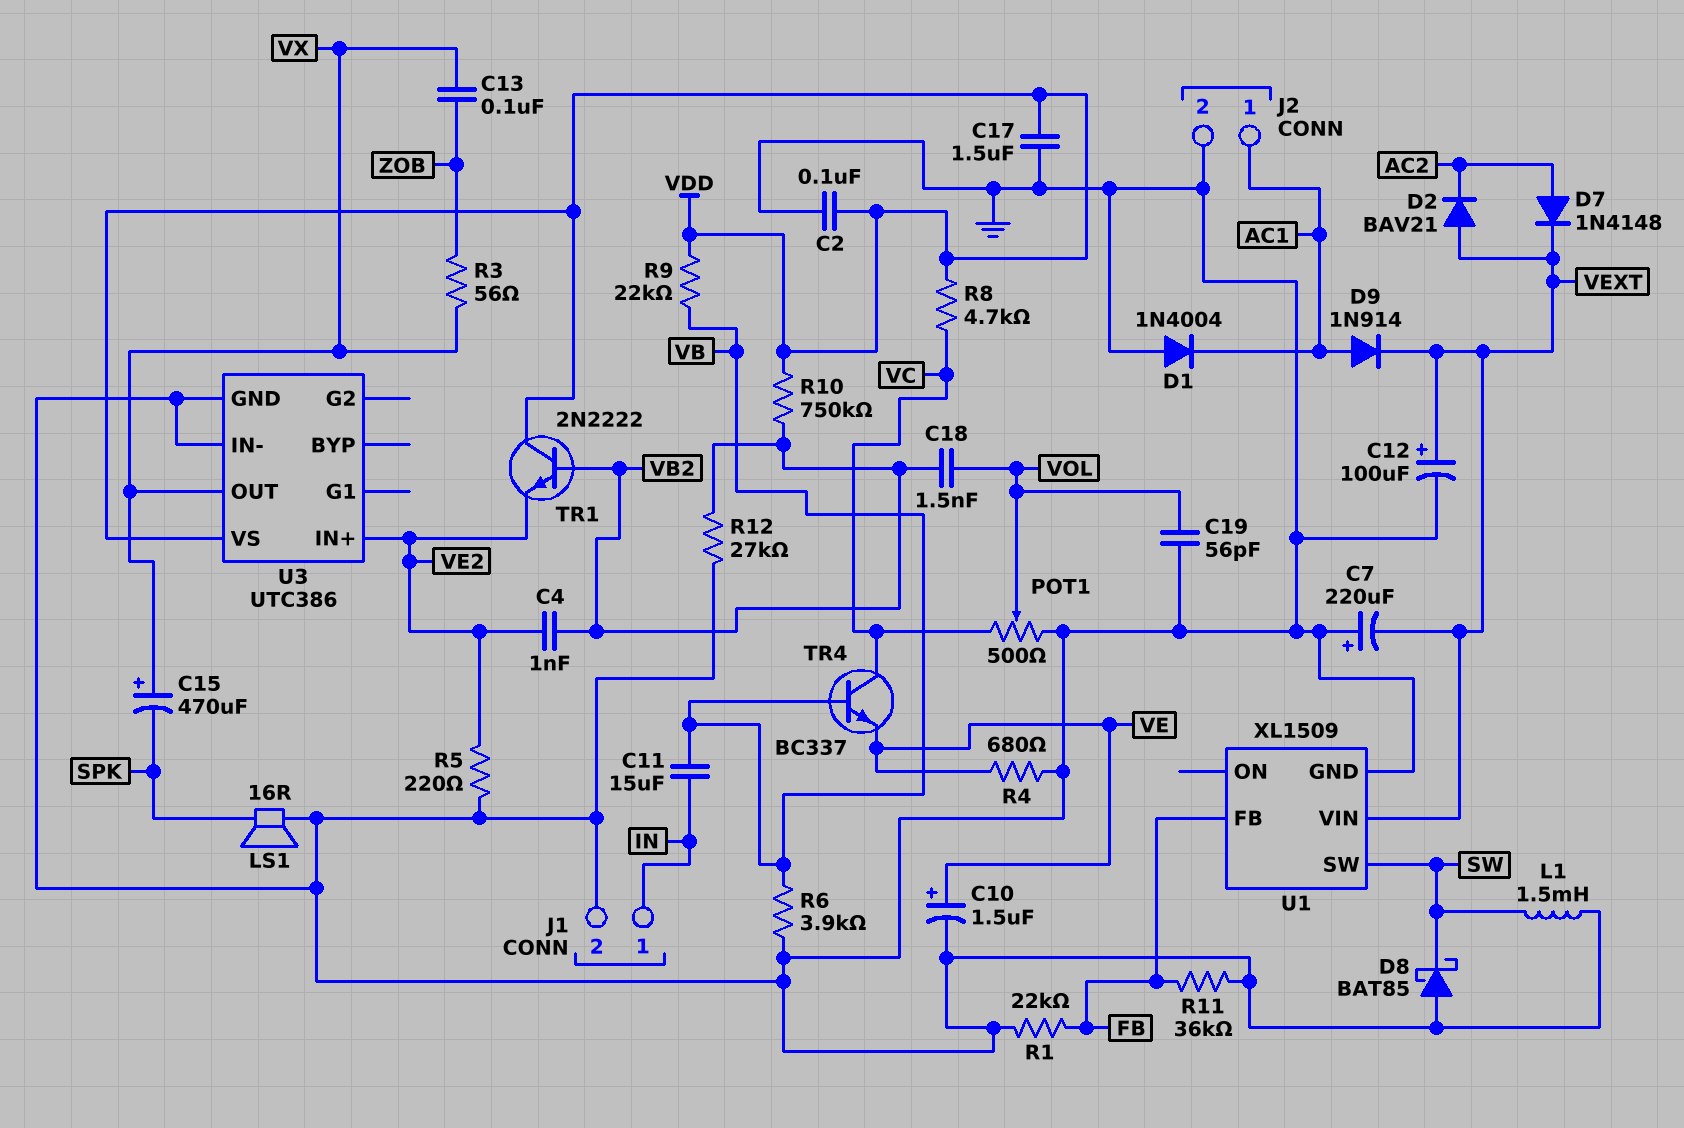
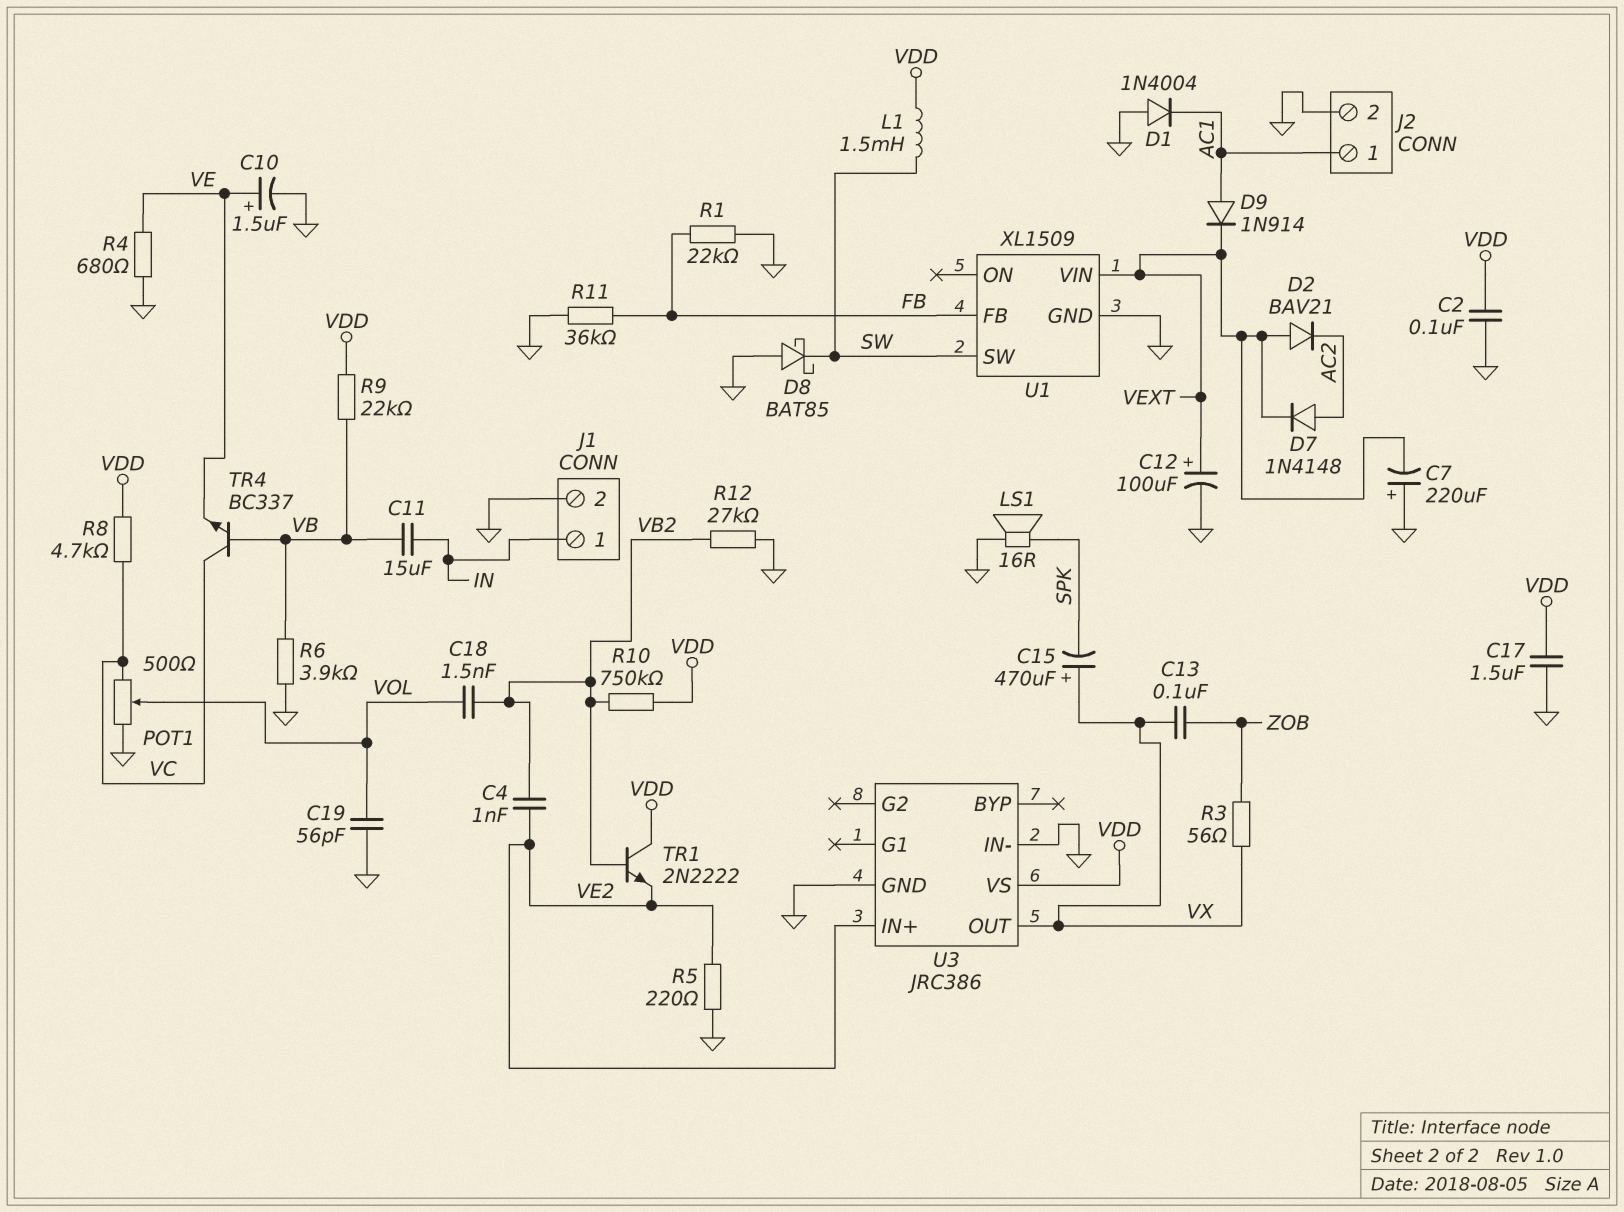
L1: 1.5mH (GND, SW) -> 1.5mH (SW, VDD)
U3: UTC386 -> JRC386

